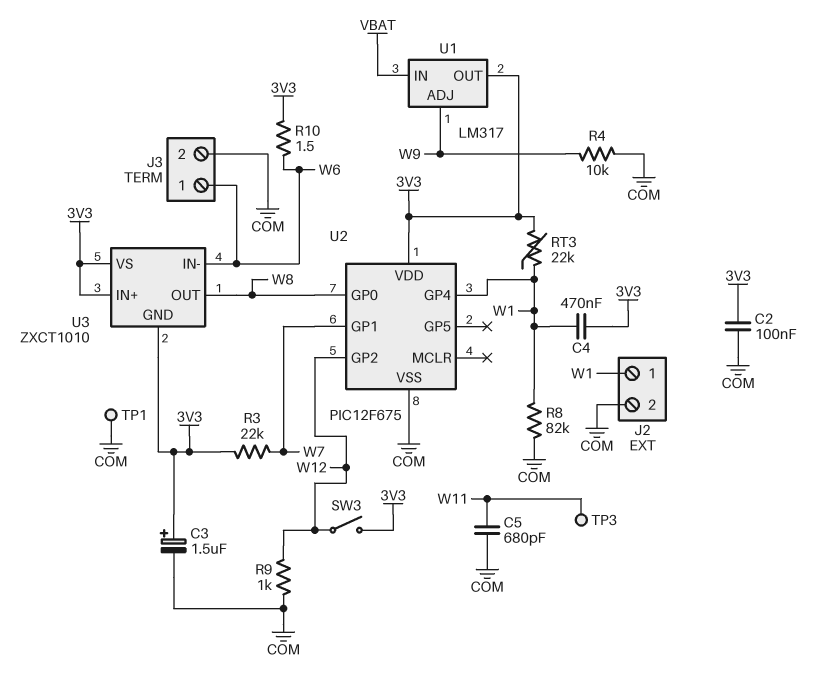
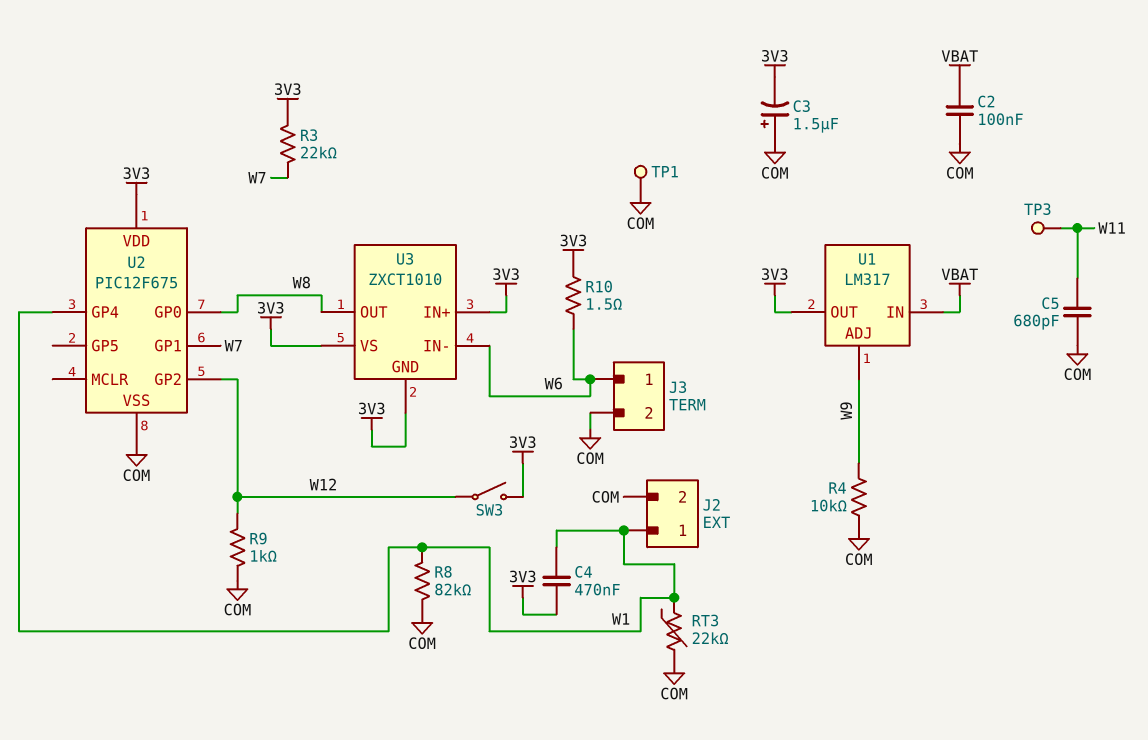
C2: 100nF (3V3, COM) -> 100nF (COM, VBAT)
C3: 1.5uF (plus 3V3, minus COM) -> 1.5uF (plus COM, minus 3V3)
RT3: 22k (3V3, W1) -> 22k (COM, W1)

